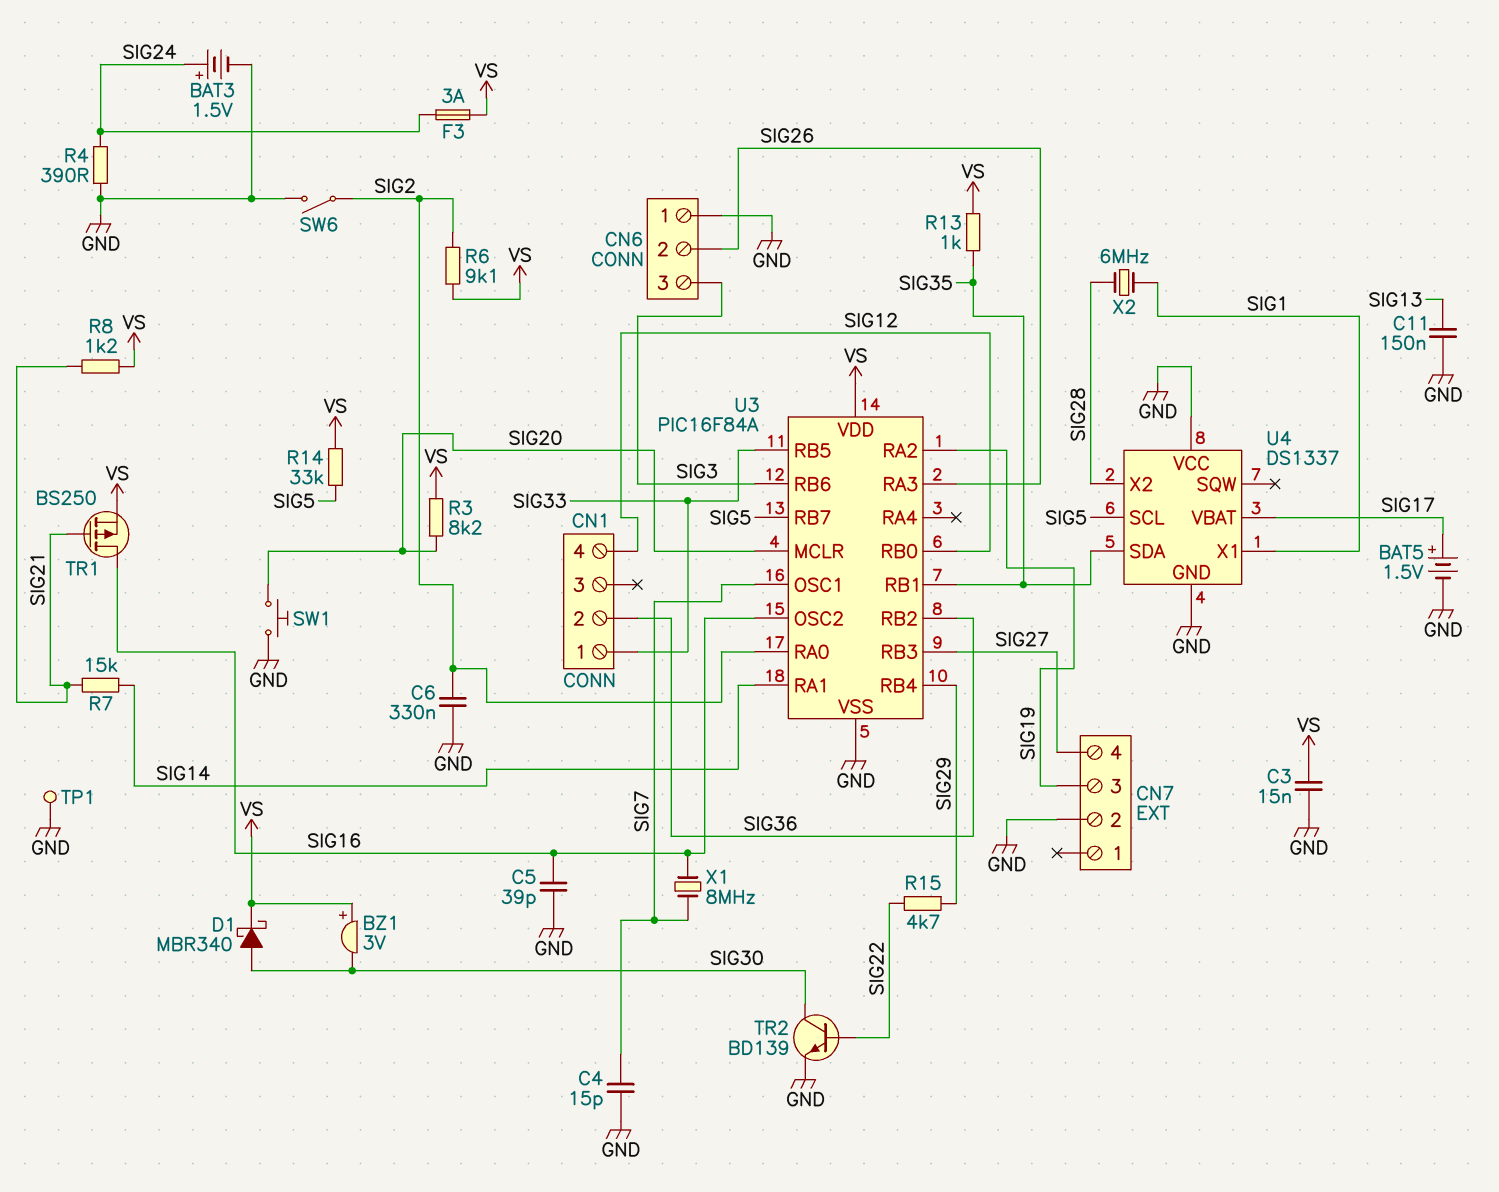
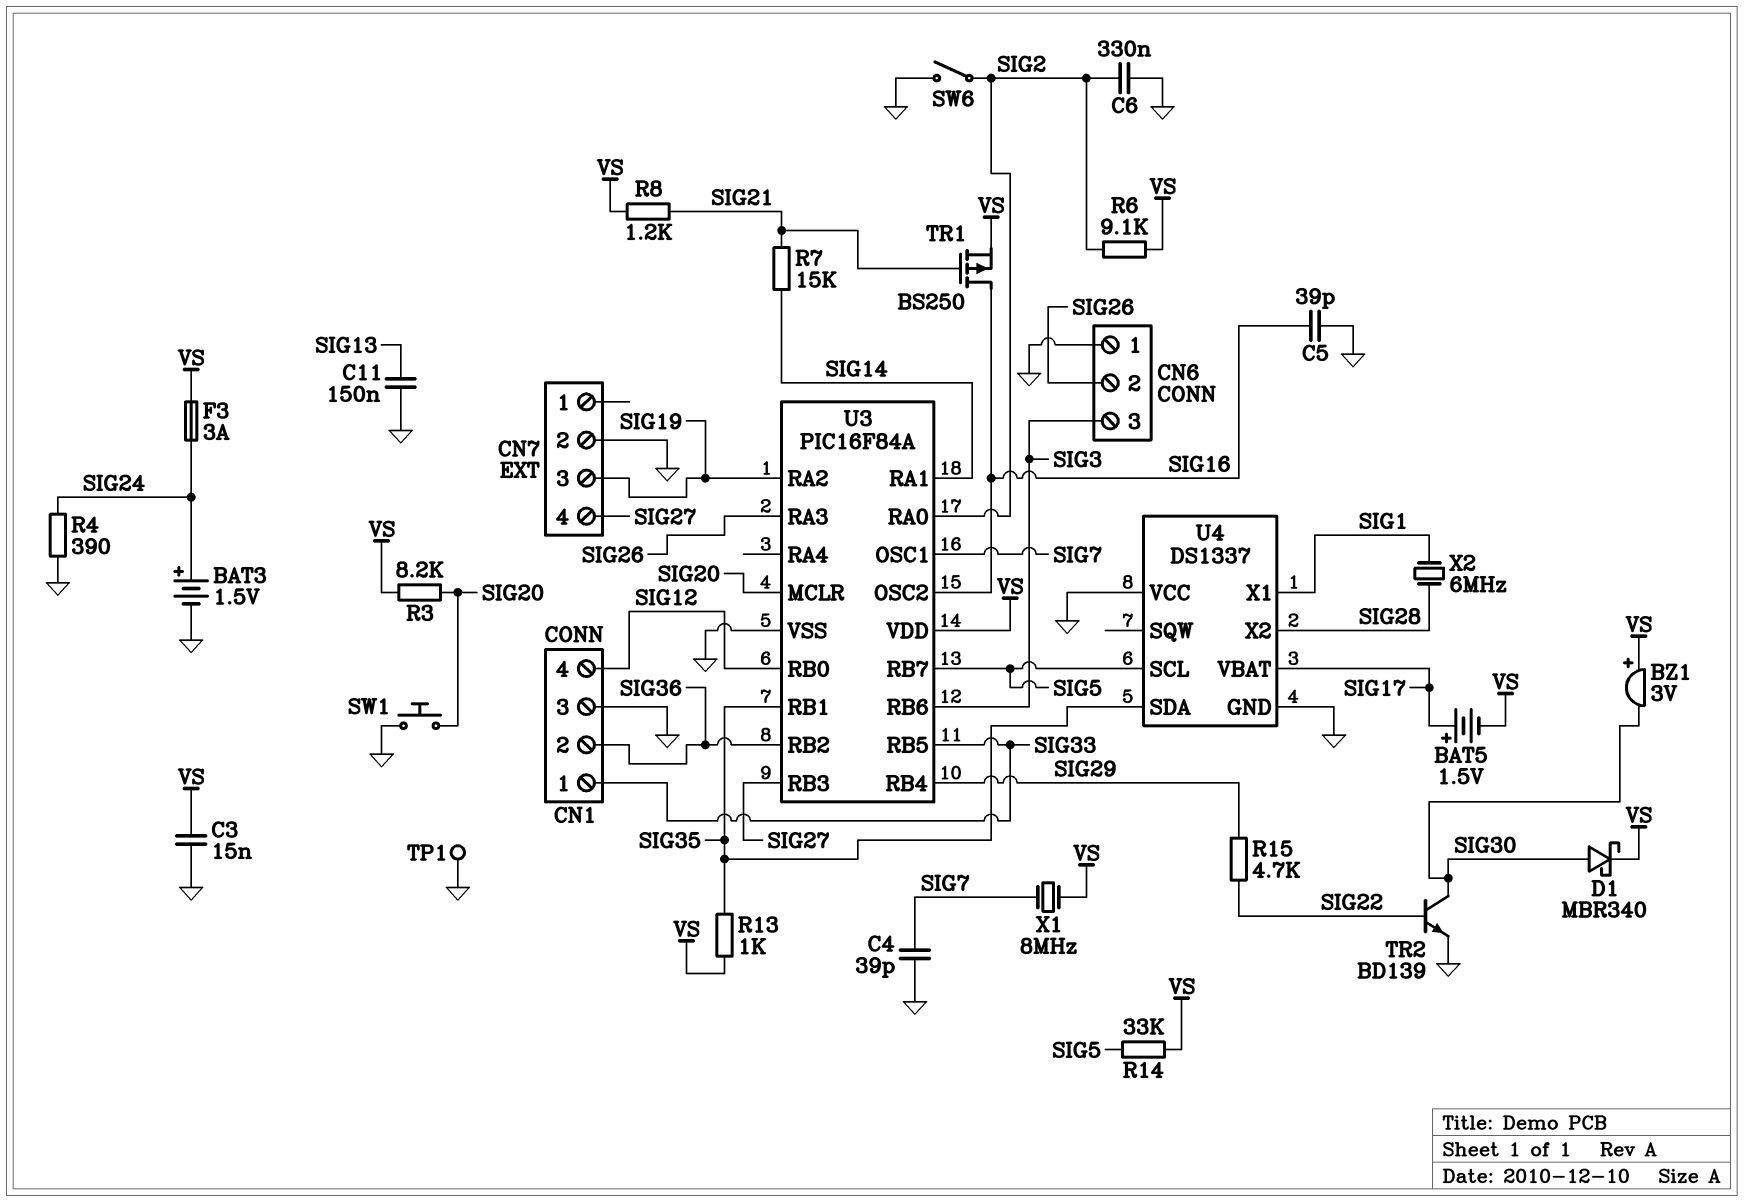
BAT5: 1.5V (plus SIG17, minus GND) -> 1.5V (plus SIG17, minus VS)
C4: 15pF (GND, SIG7) -> 39pF (GND, SIG7)
CN1 pin 3: none -> GND
X1: 8MHz (SIG7, SIG16) -> 8MHz (SIG7, VS)

